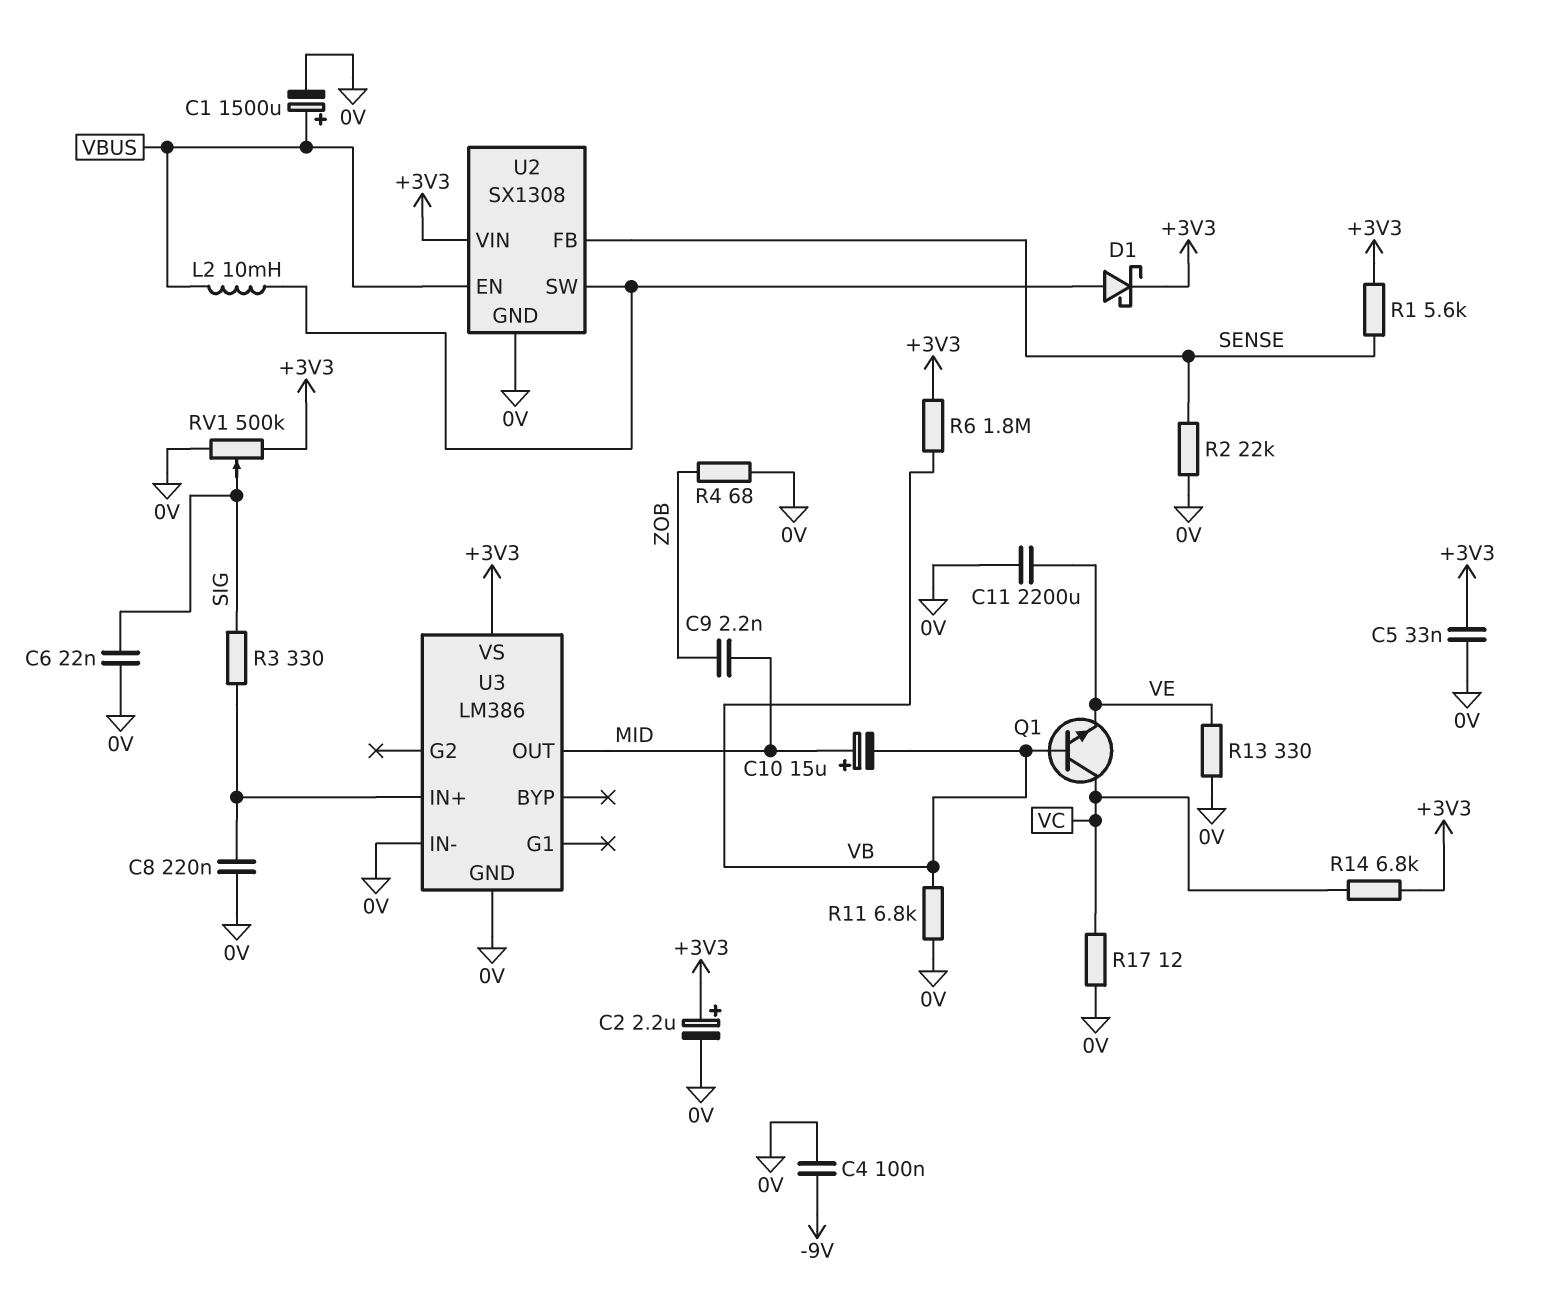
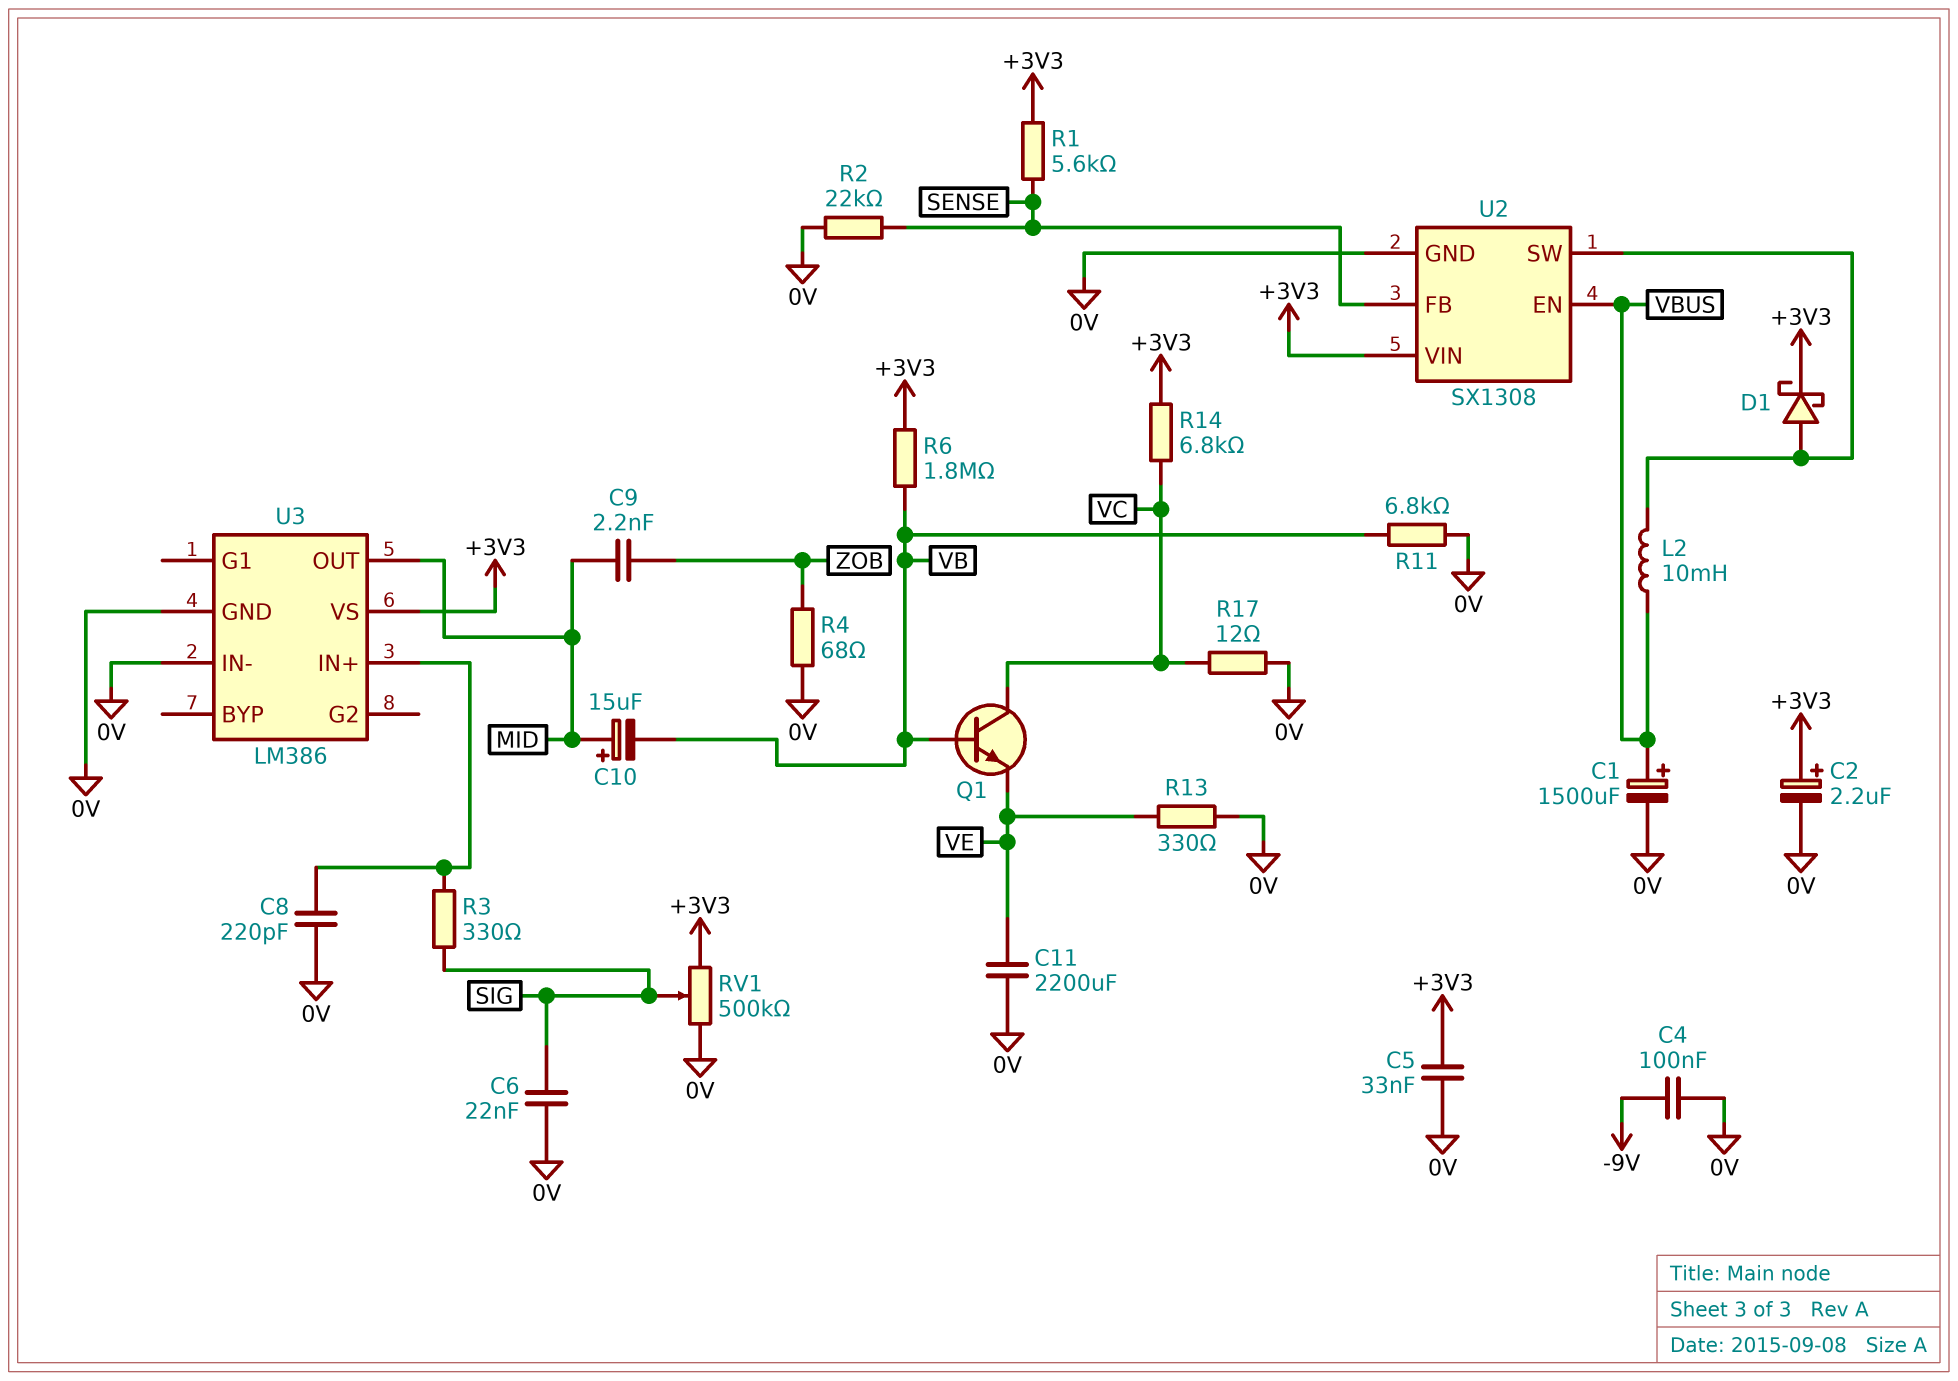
C8: 220nF (0V, U3/IN+) -> 220pF (0V, U3/IN+)

